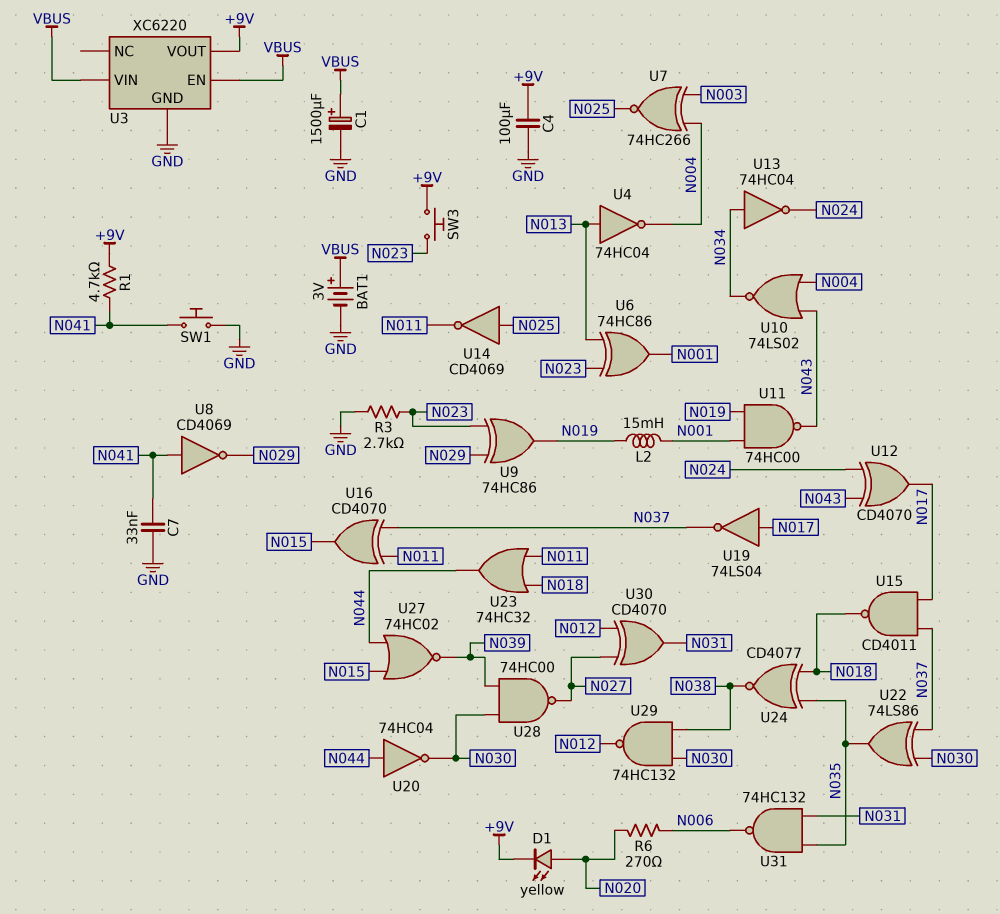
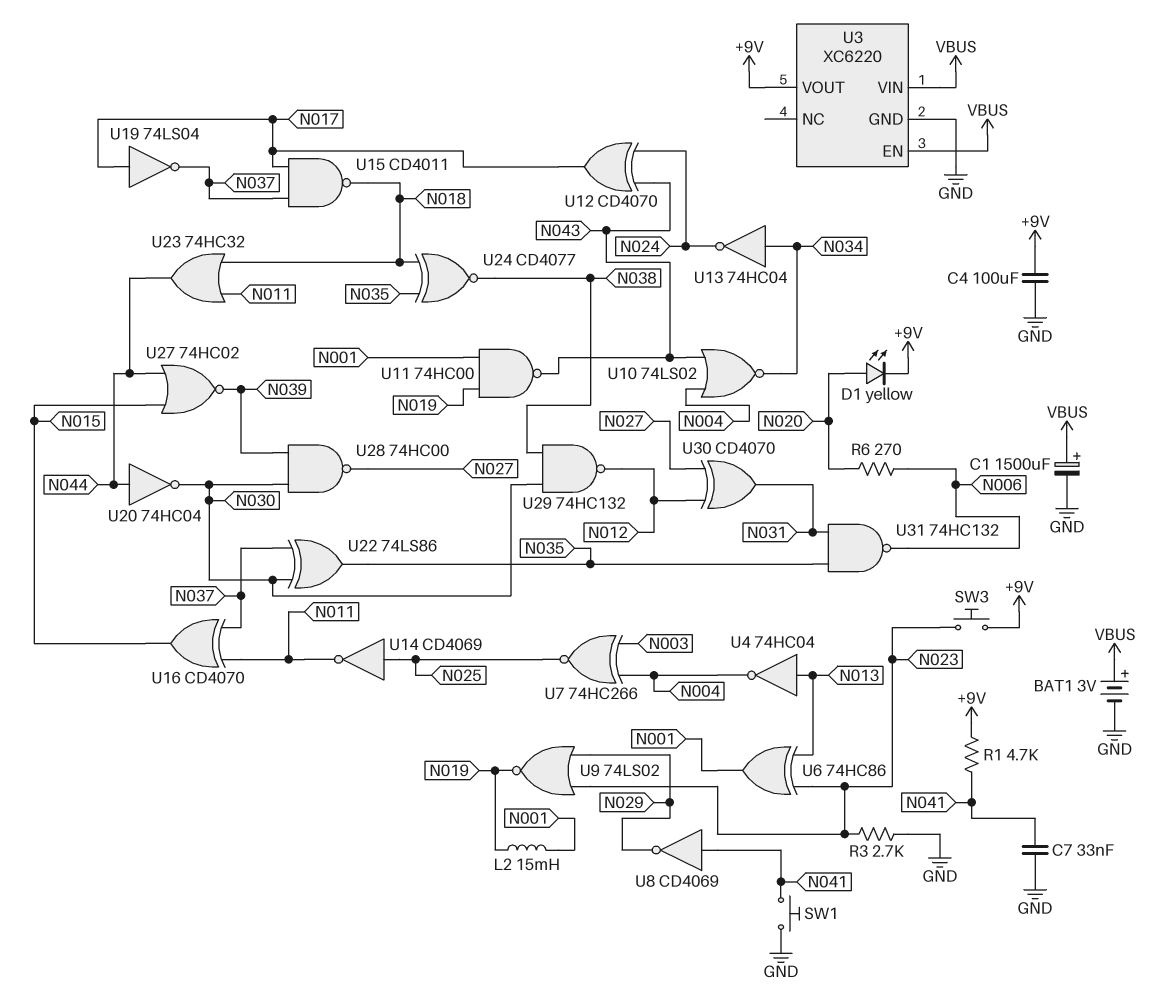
U9: XOR 74HC86 (in N023, in N029, out N019) -> NOR 74LS02 (in N023, in N029, out N019)

